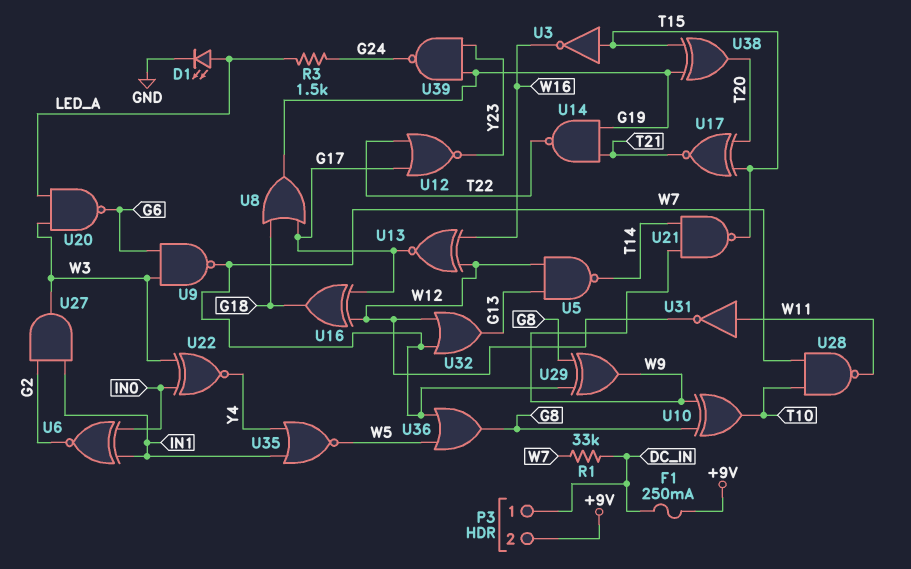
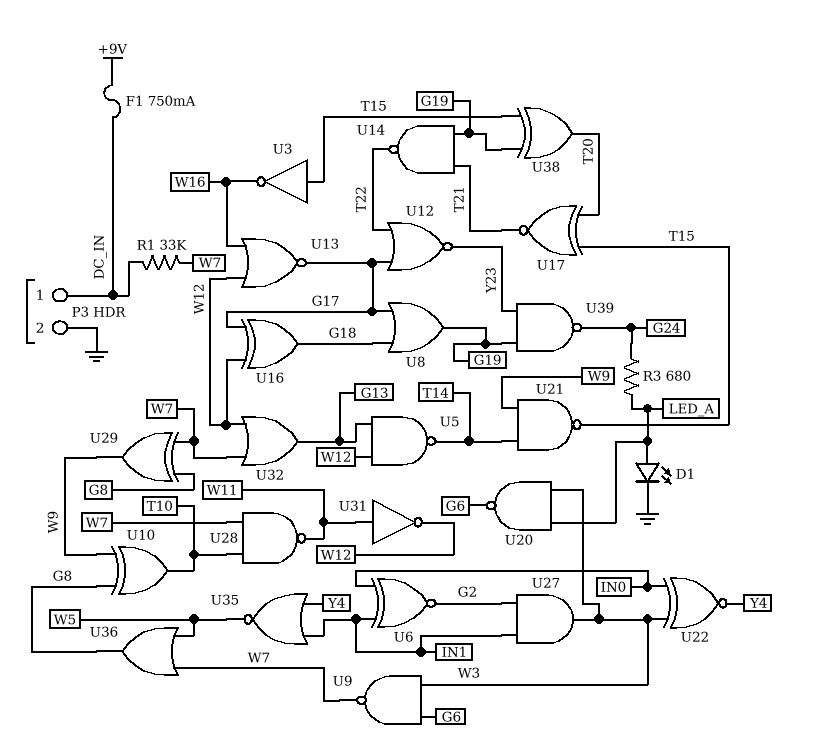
F1: 250mA (+9V, DC_IN) -> 750mA (+9V, DC_IN)
P3 pin 2: +9V -> GND
R3: 1.5k (G24, LED_A) -> 680 (G24, LED_A)
U13: XNOR (in W12, in W16, out G17) -> NOR (in W12, in W16, out G17)

